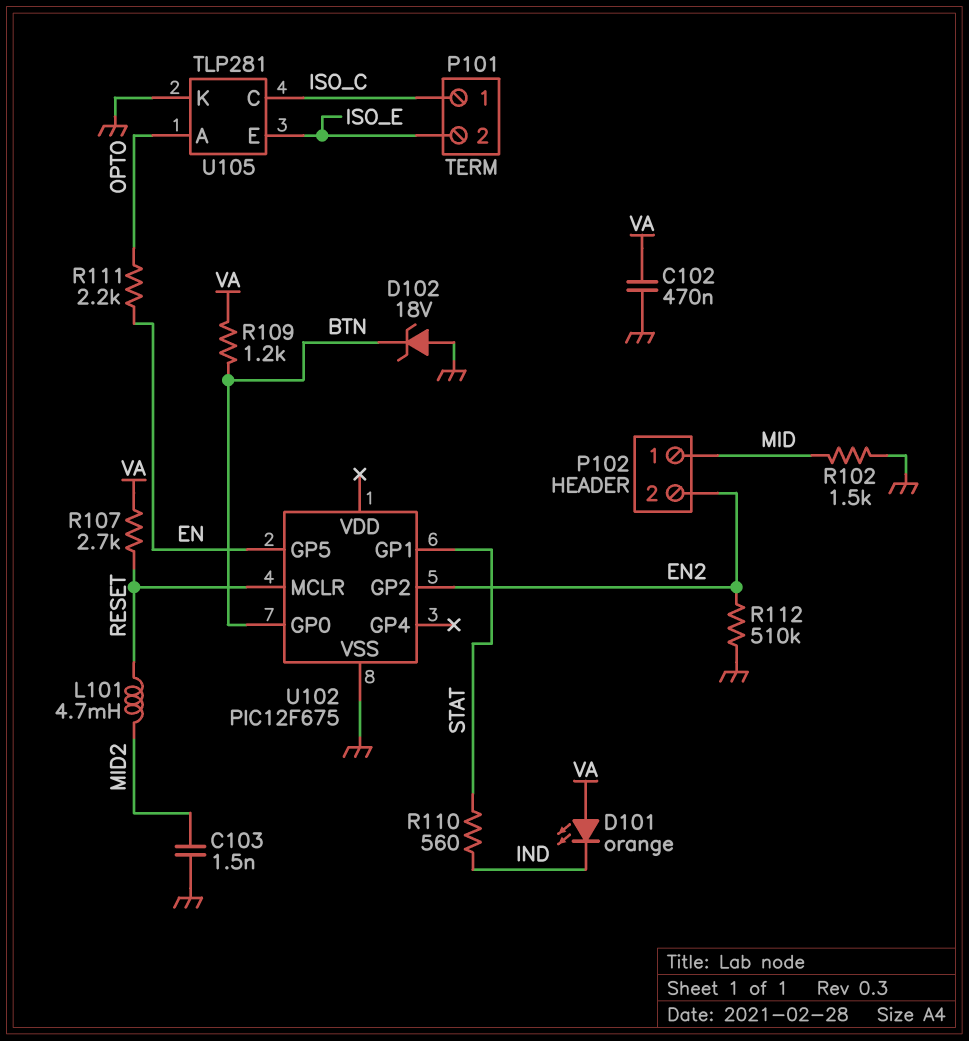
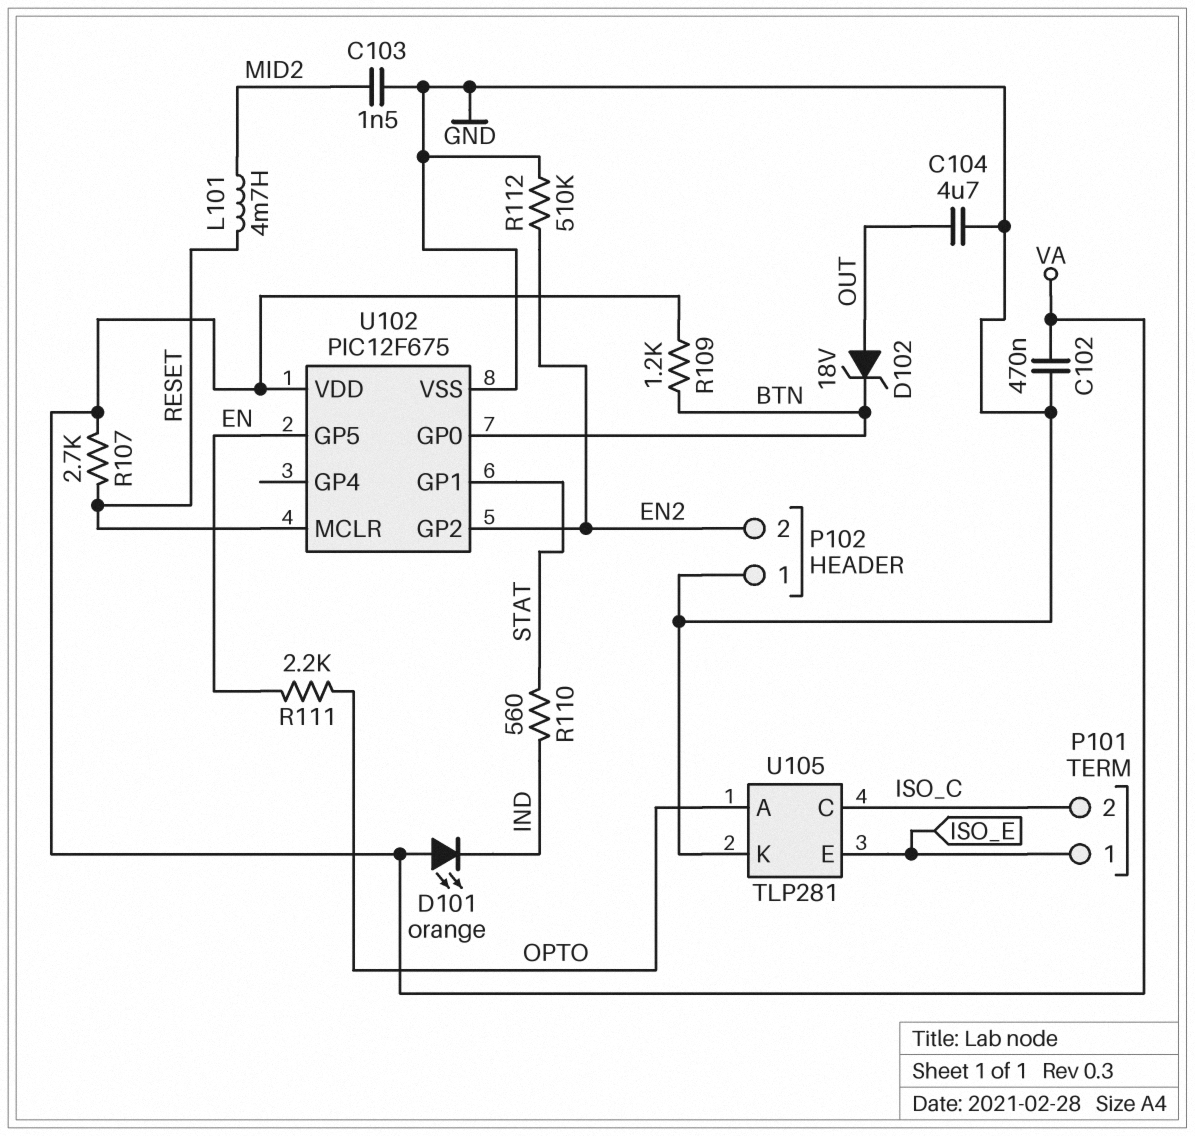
C104: none -> 4.7uF (GND, OUT)
D102: zener 18V (A GND, K BTN) -> zener 18V (A OUT, K BTN)
P101 pin 1: ISO_C -> ISO_E
P101 pin 2: ISO_E -> ISO_C
P102 pin 1: MID -> GND
R102: 1.5k (GND, MID) -> none
U102 pin VDD: none -> VA

